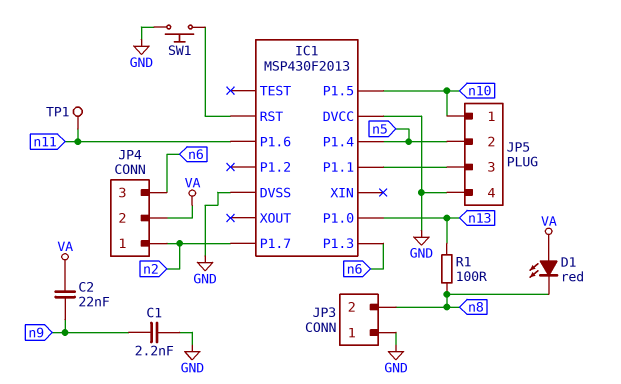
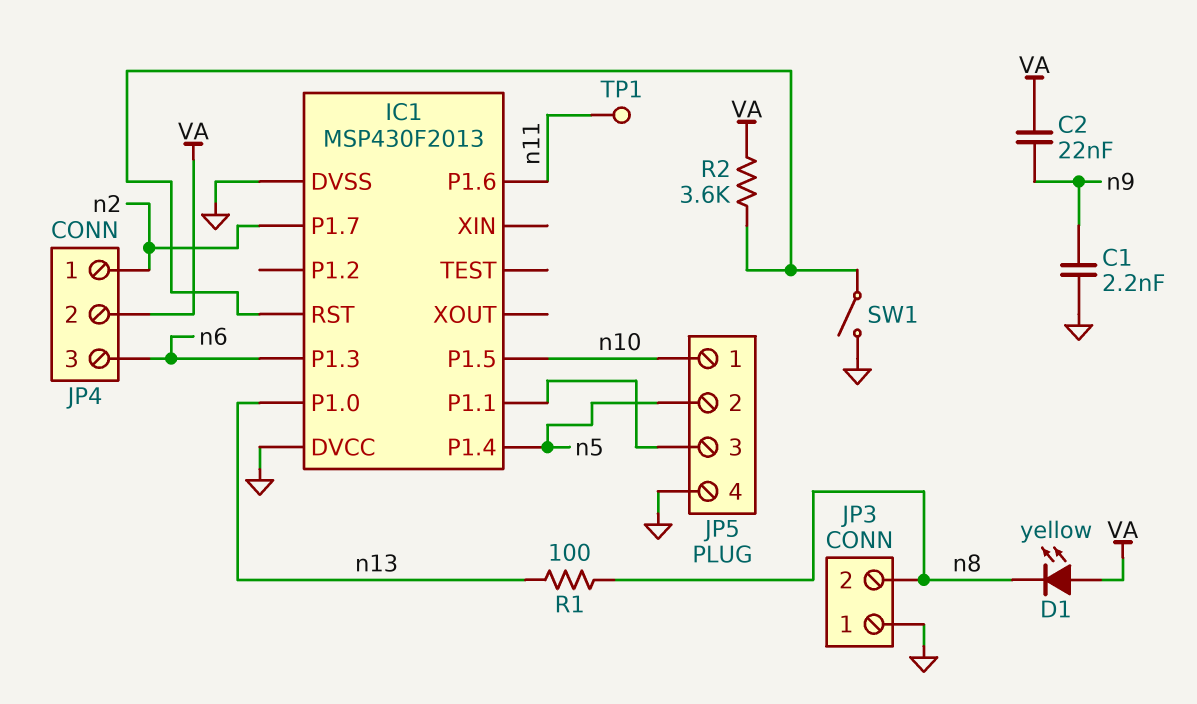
D1: LED red (A VA, K n8) -> LED yellow (A VA, K n8)
R2: none -> 3.6k (IC1/RST, VA)
SW1: button (GND, IC1/RST) -> switch (GND, IC1/RST)

